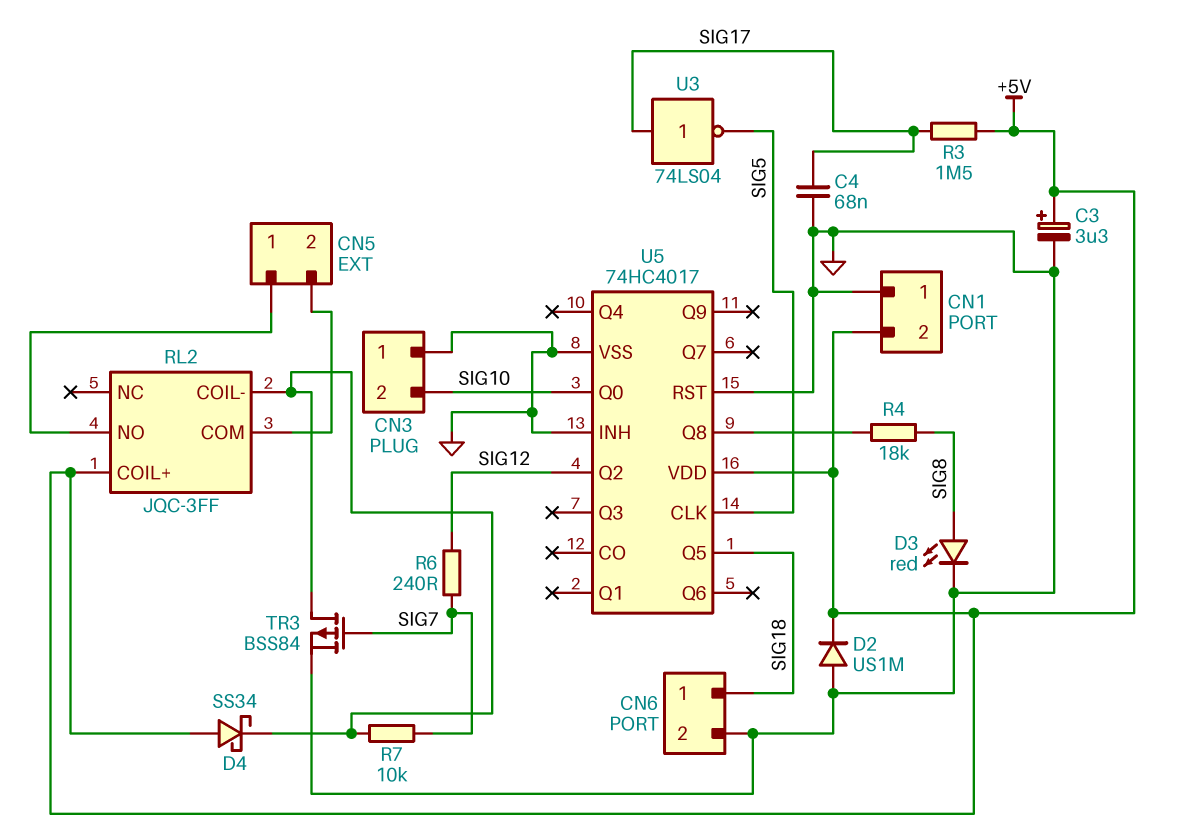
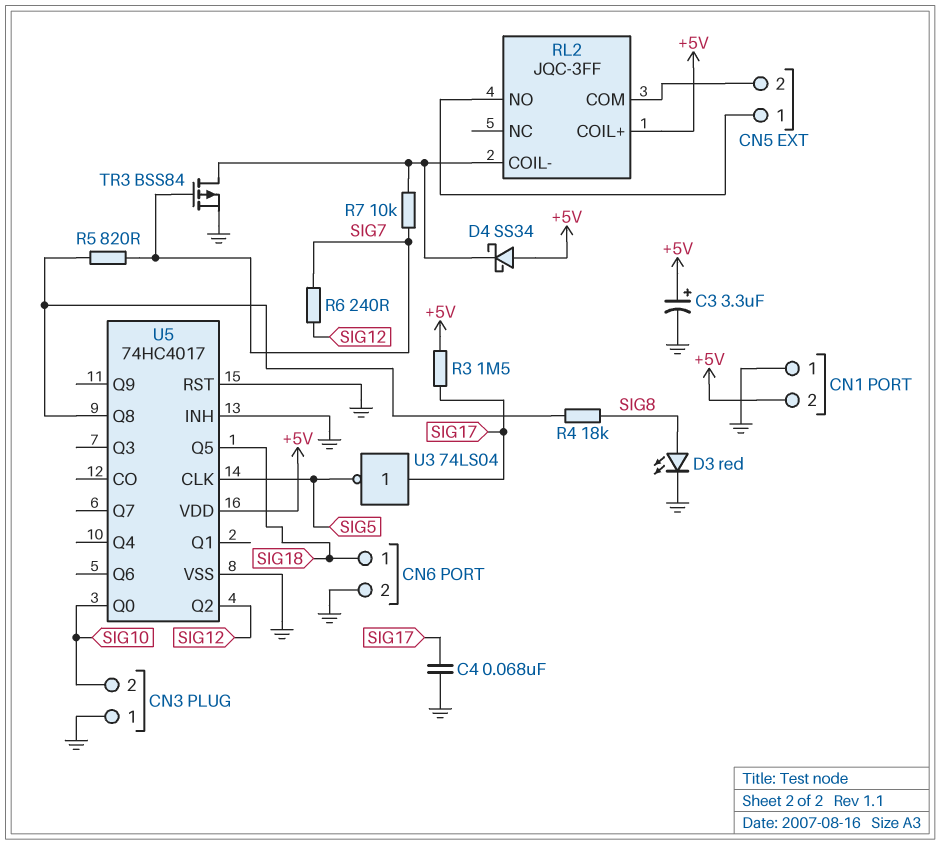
D2: diode US1M (A GND, K +5V) -> none
R5: none -> 820 (SIG7, U5/Q8)

